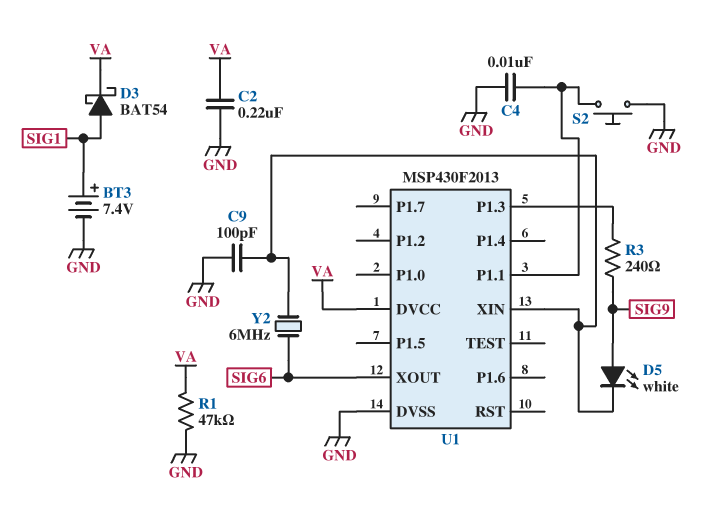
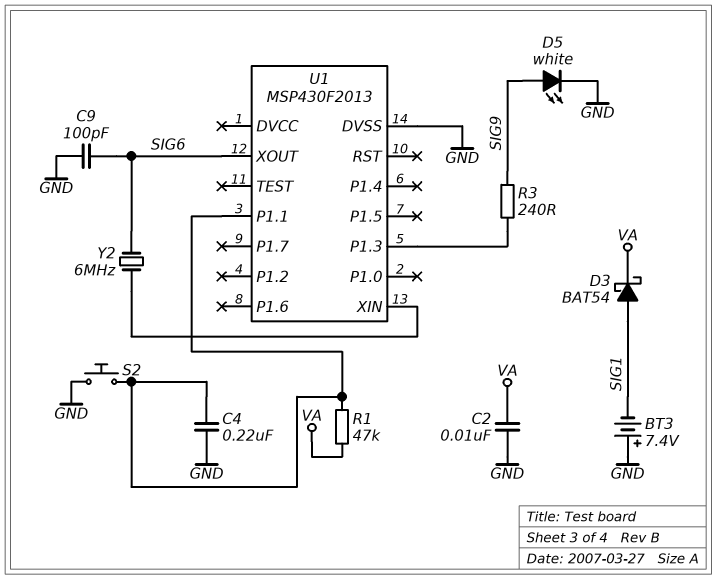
BT3: 7.4V (plus SIG1, minus GND) -> 7.4V (plus GND, minus SIG1)
C2: 220nF (GND, VA) -> 10nF (GND, VA)
C4: 10nF (GND, U1/P1.1) -> 220nF (GND, U1/P1.1)
C9: 100pF (GND, U1/XIN) -> 100pF (GND, SIG6)
D5: LED white (A SIG9, K U1/XIN) -> LED white (A SIG9, K GND)
R1: 47k (GND, VA) -> 47k (U1/P1.1, VA)
U1 pin DVCC: VA -> none

